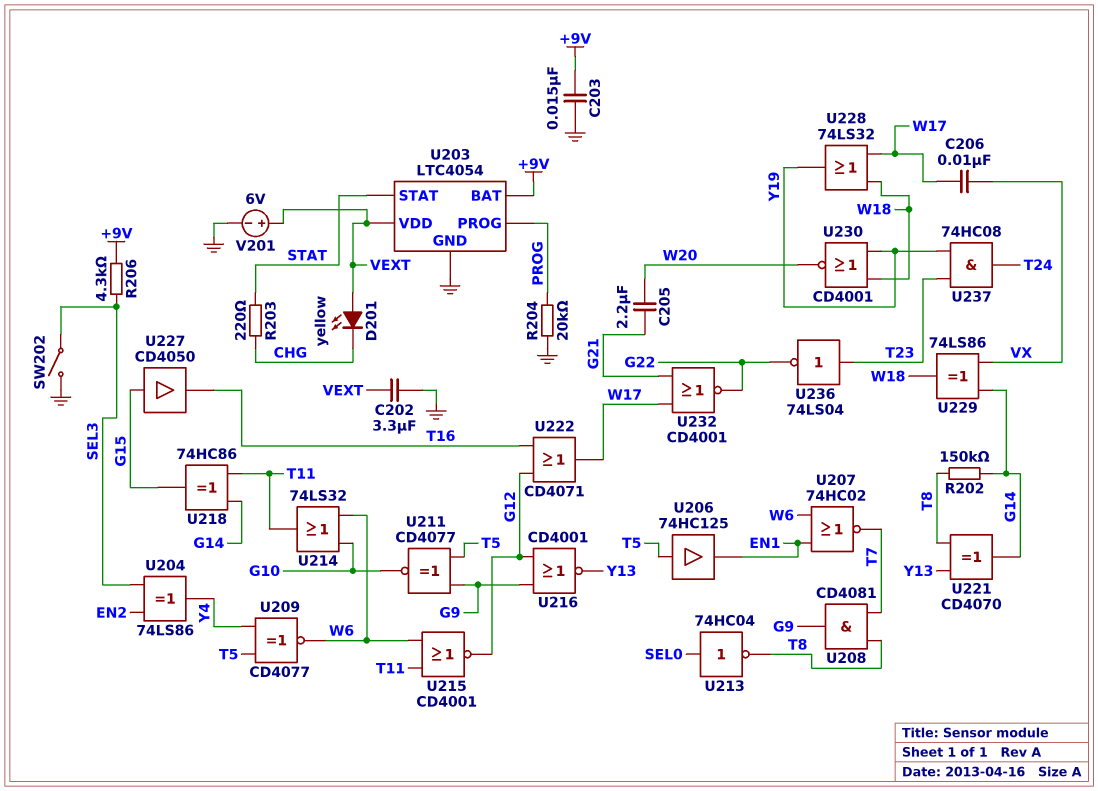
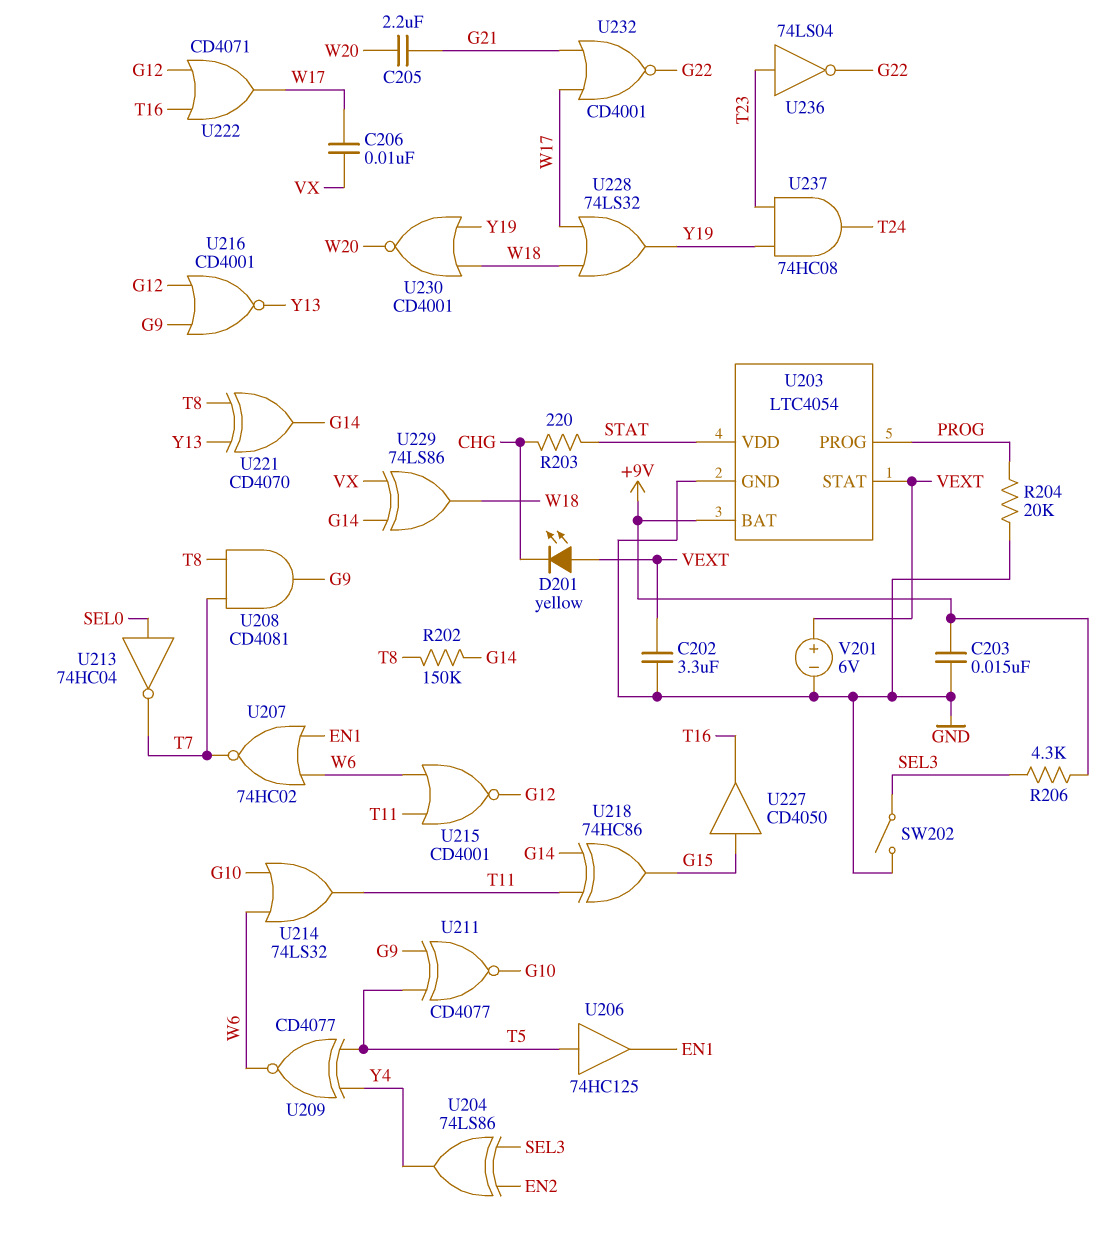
U203 pin STAT: STAT -> VEXT
U203 pin VDD: VEXT -> STAT
U213: NOT 74HC04 (in SEL0, out T8) -> NOT 74HC04 (in SEL0, out T7)

